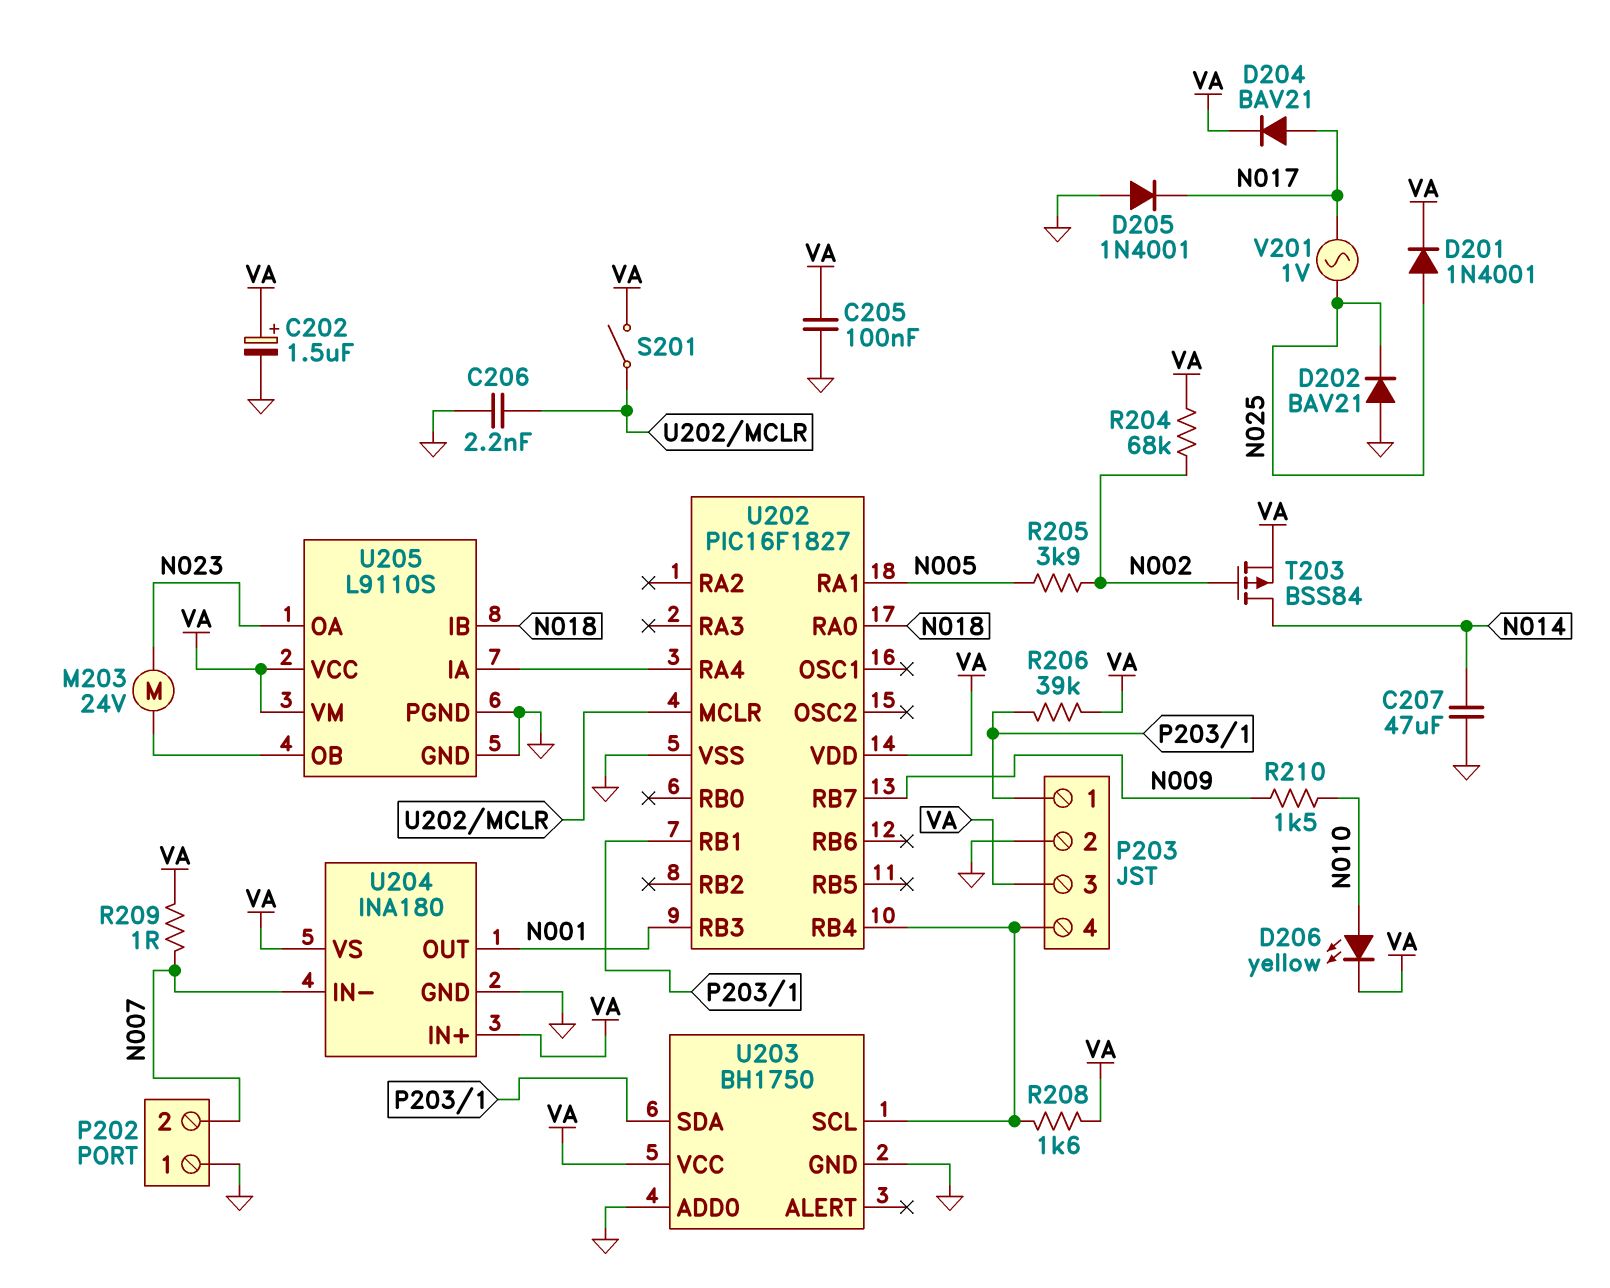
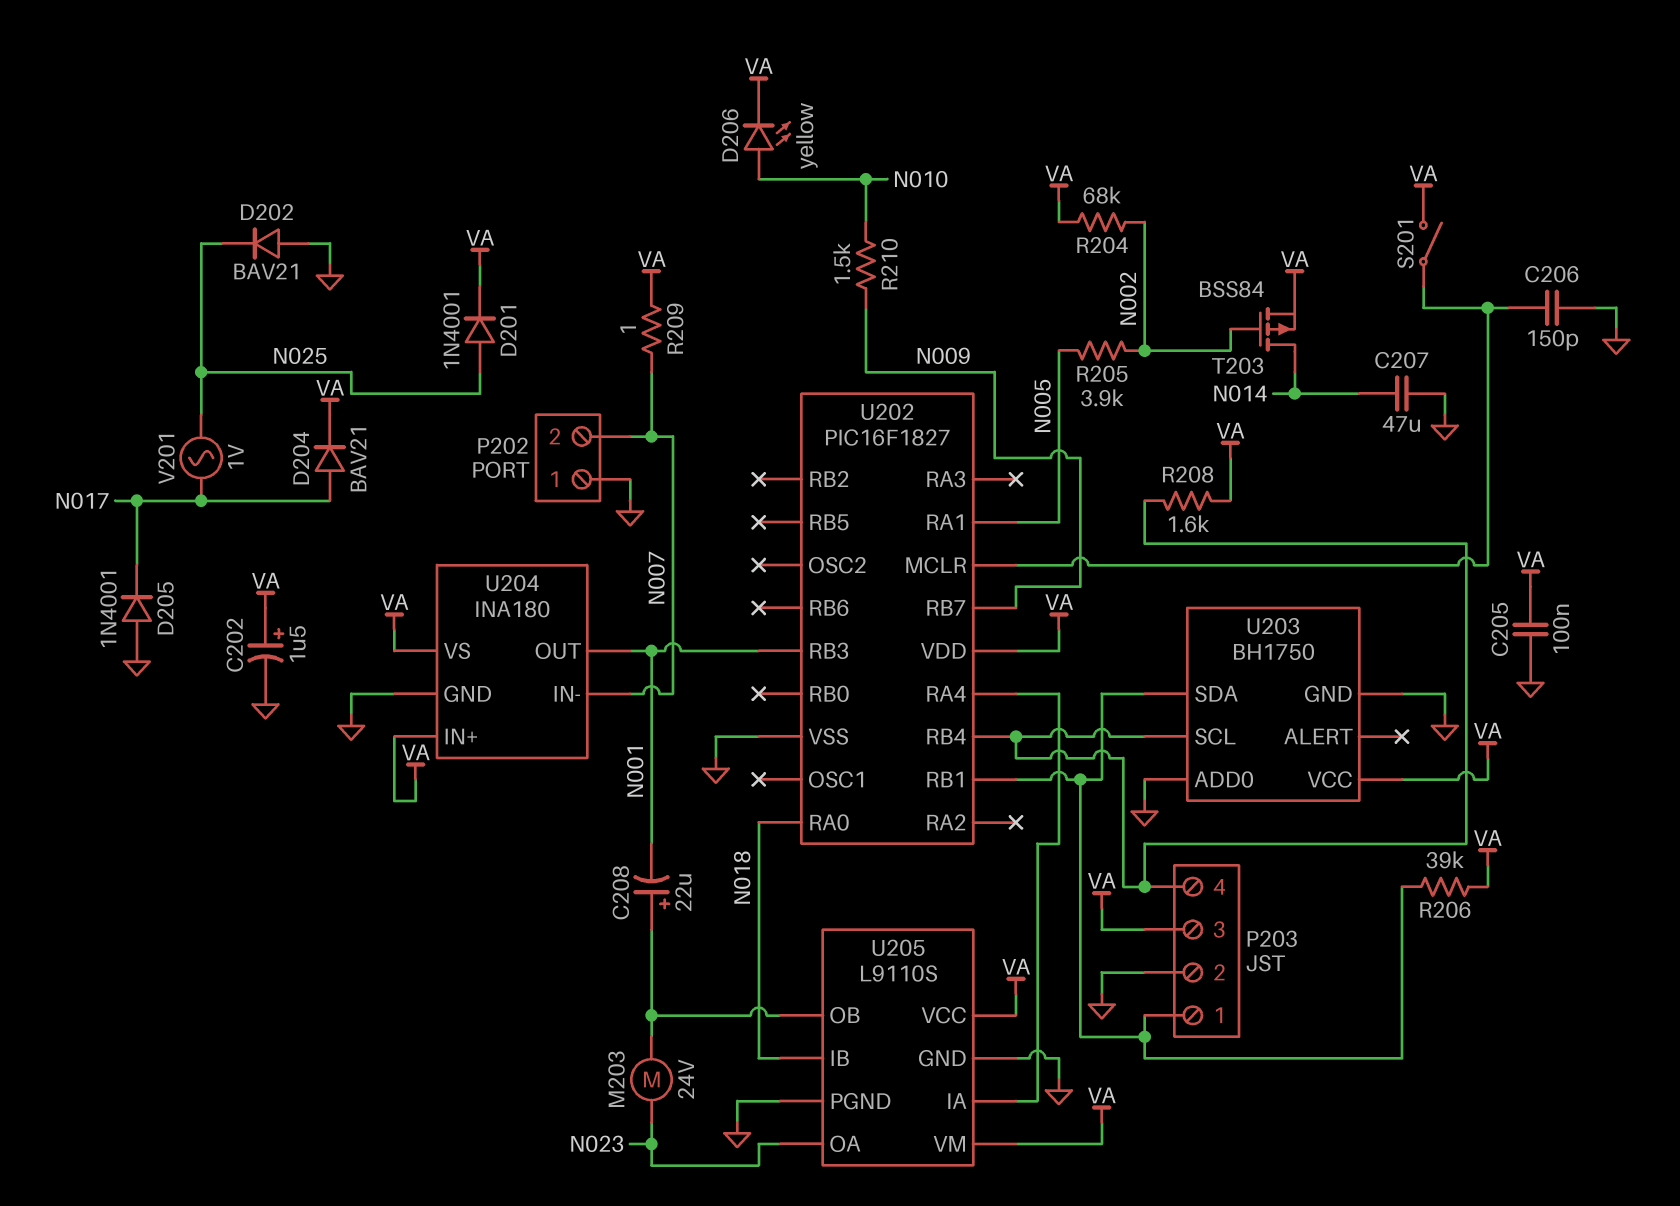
C206: 2.2nF (GND, U202/MCLR) -> 150pF (GND, U202/MCLR)
C208: none -> 22uF (plus U205/OB, minus N001)

